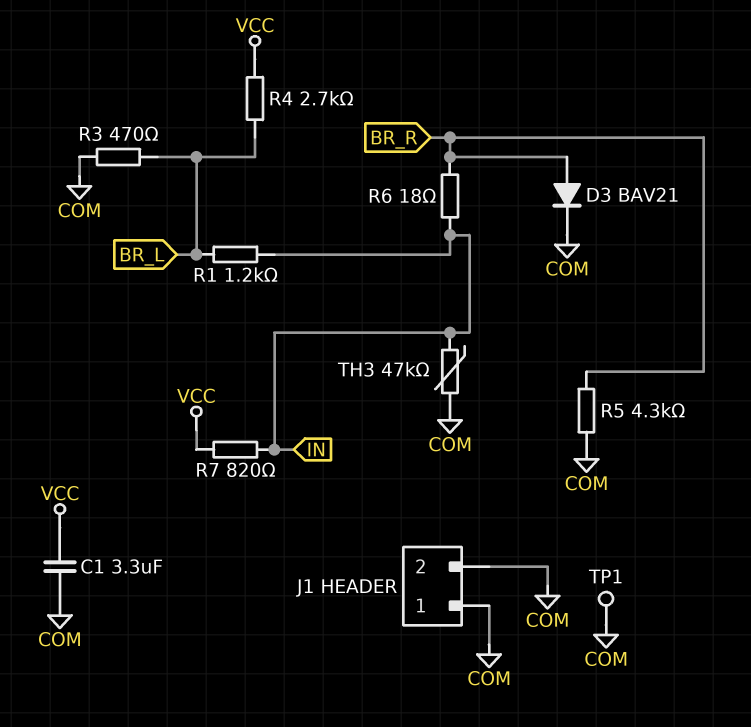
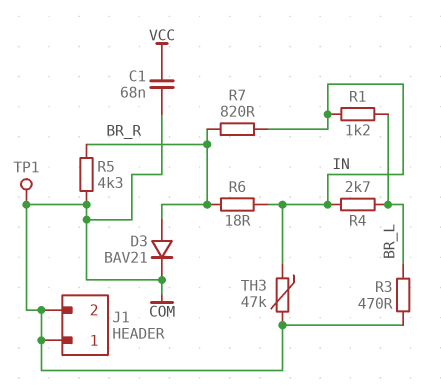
C1: 3.3uF (COM, VCC) -> 68nF (COM, VCC)
R4: 2.7k (BR_L, VCC) -> 2.7k (BR_L, IN)
R7: 820 (IN, VCC) -> 820 (BR_R, IN)

